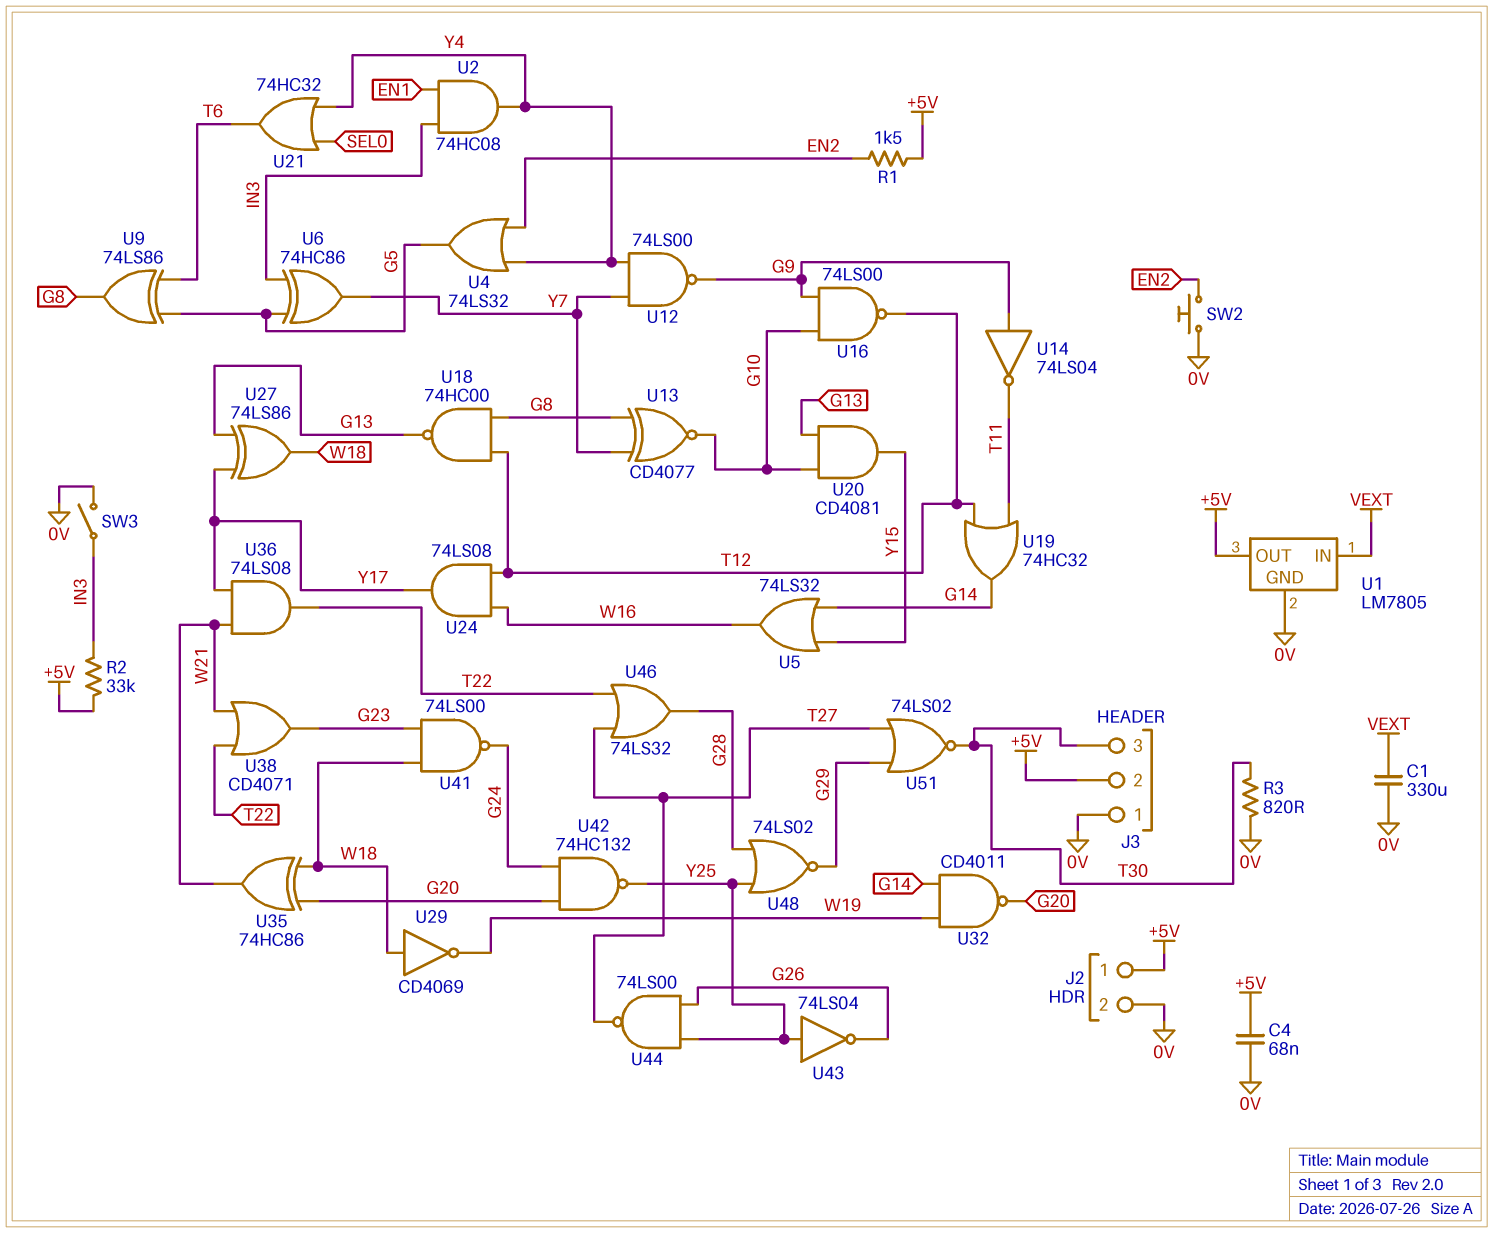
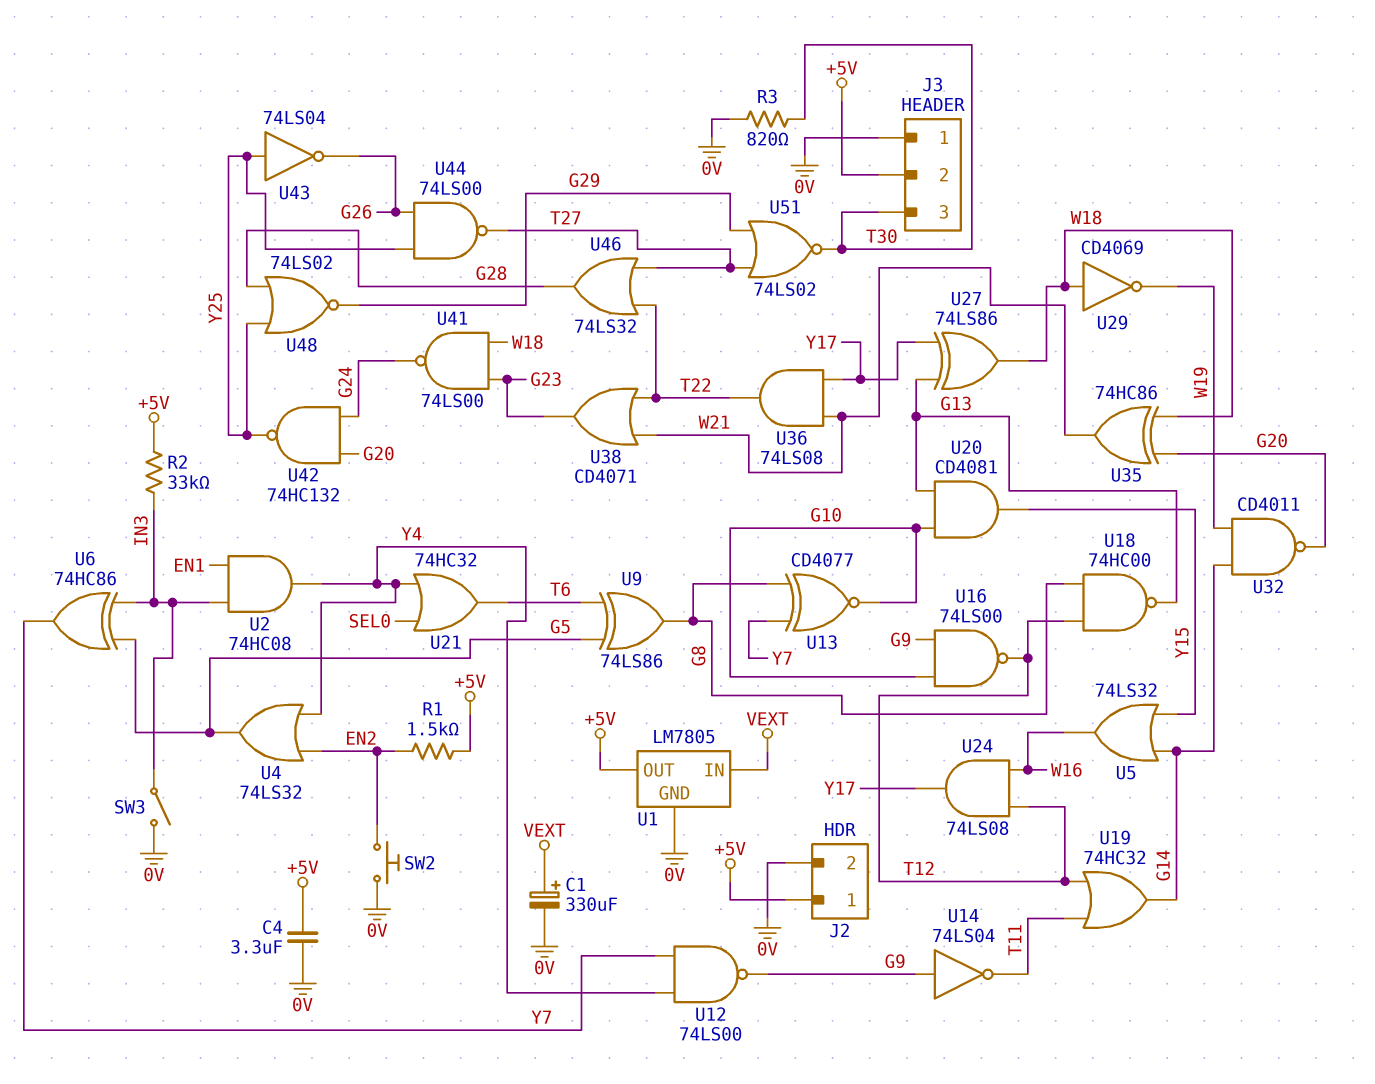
C1: 330uF (0V, VEXT) -> 330uF (plus VEXT, minus 0V)
C4: 68nF (+5V, 0V) -> 3.3uF (+5V, 0V)

